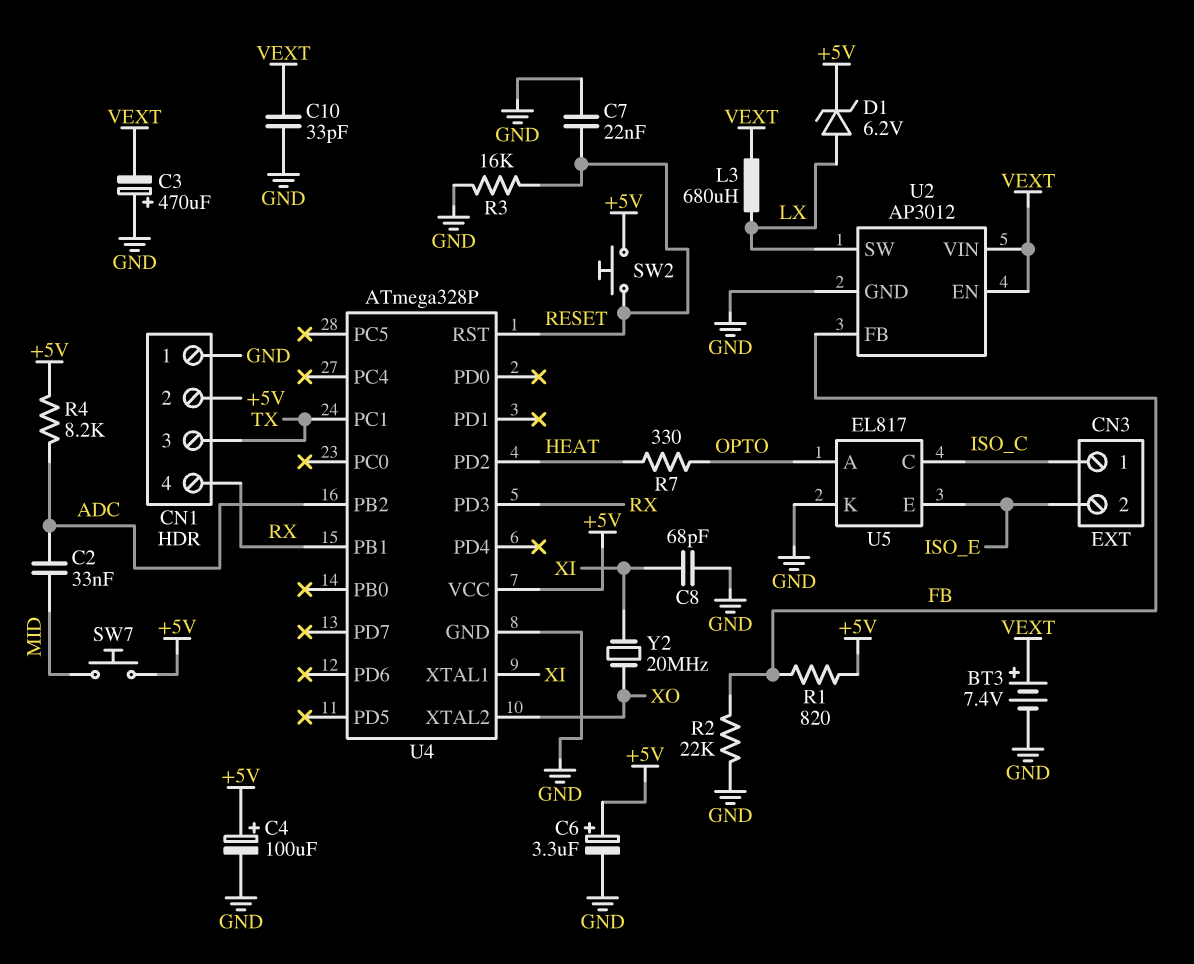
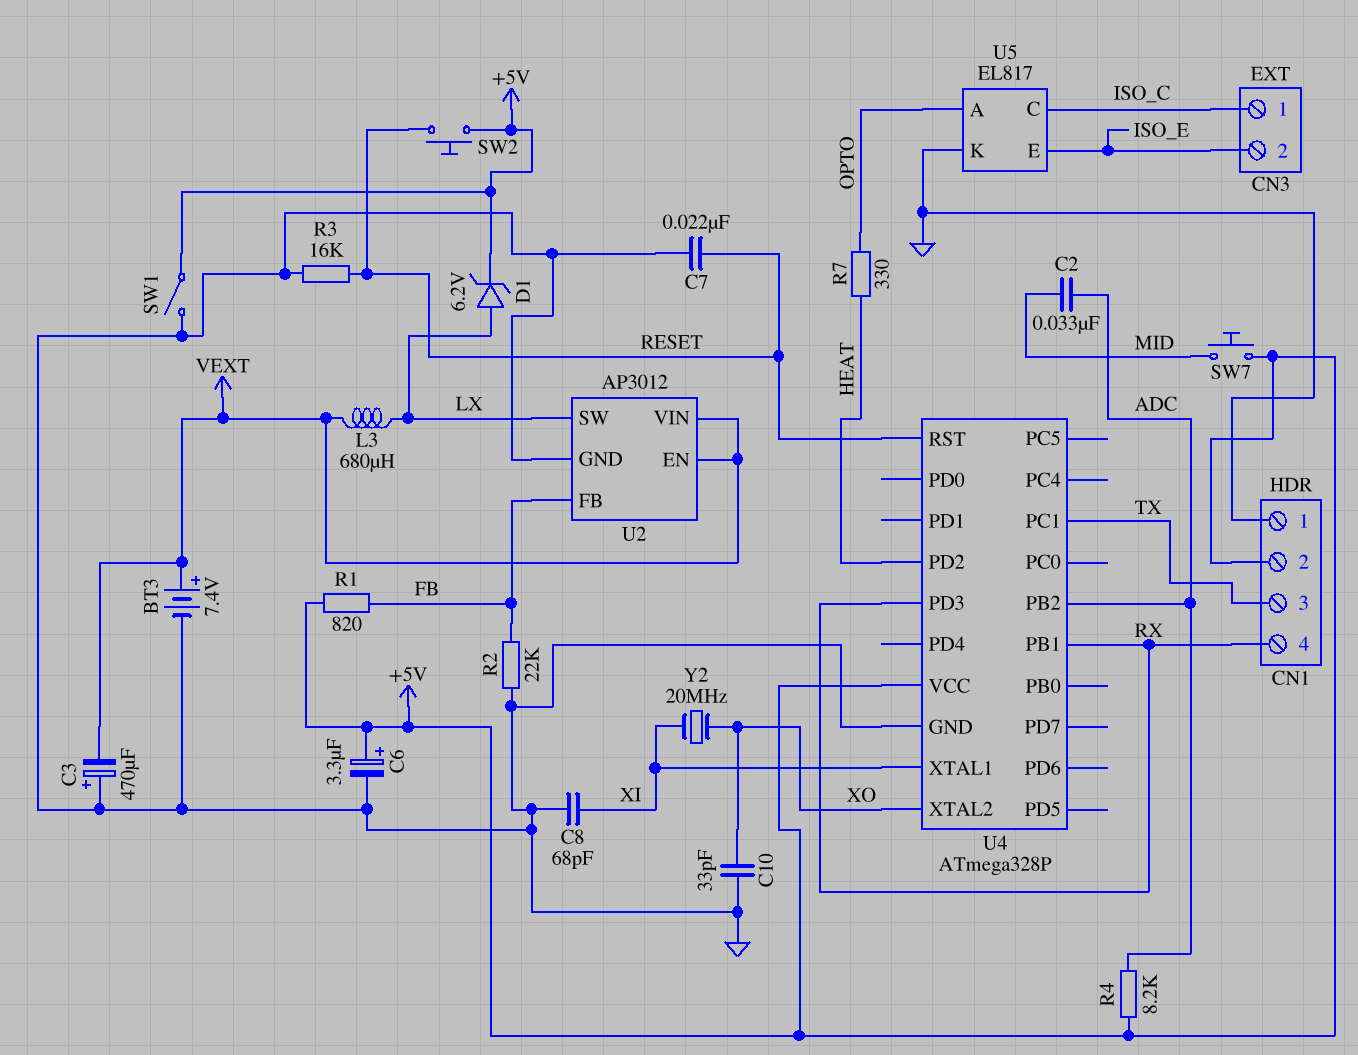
C4: 100uF (plus +5V, minus GND) -> none
C10: 33pF (GND, VEXT) -> 33pF (GND, XO)
SW1: none -> switch (+5V, GND)

